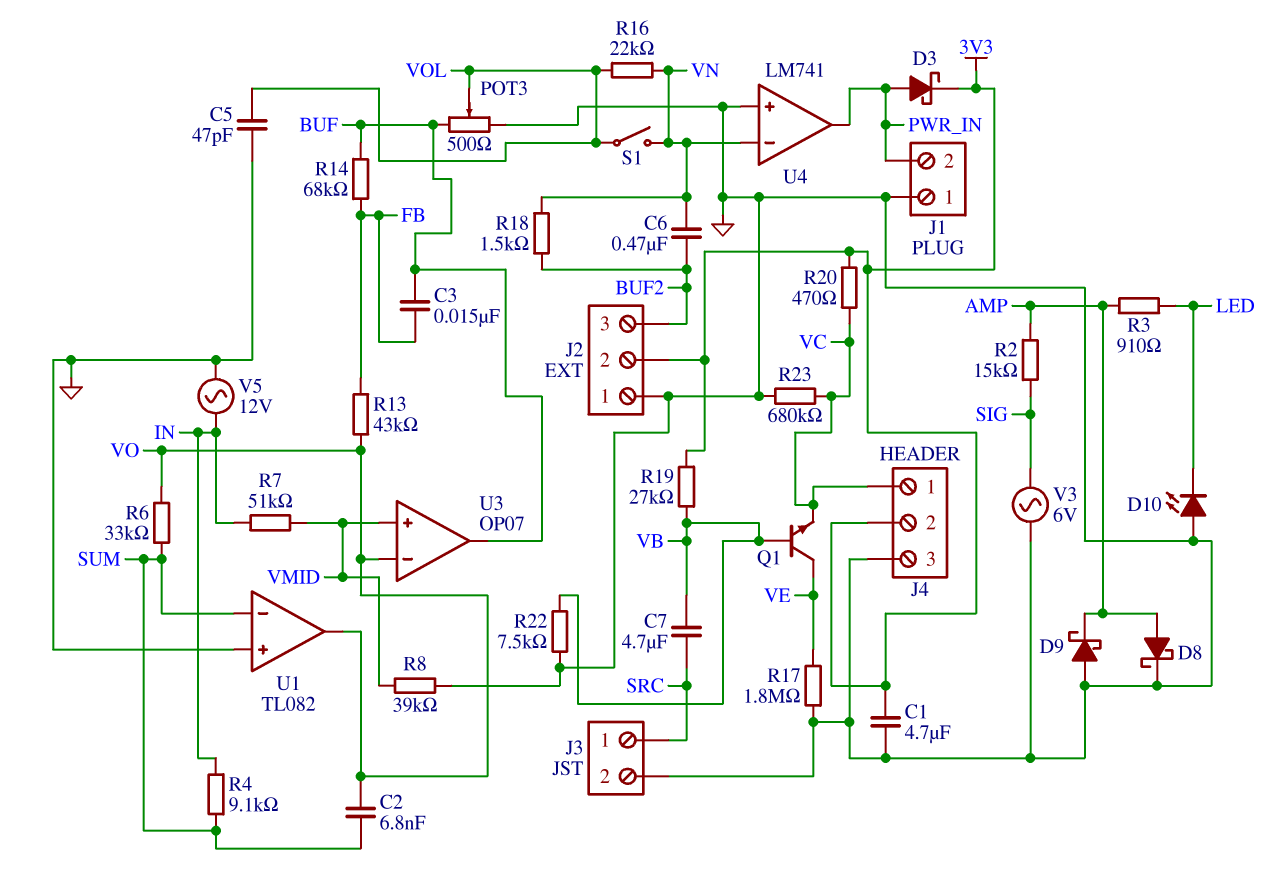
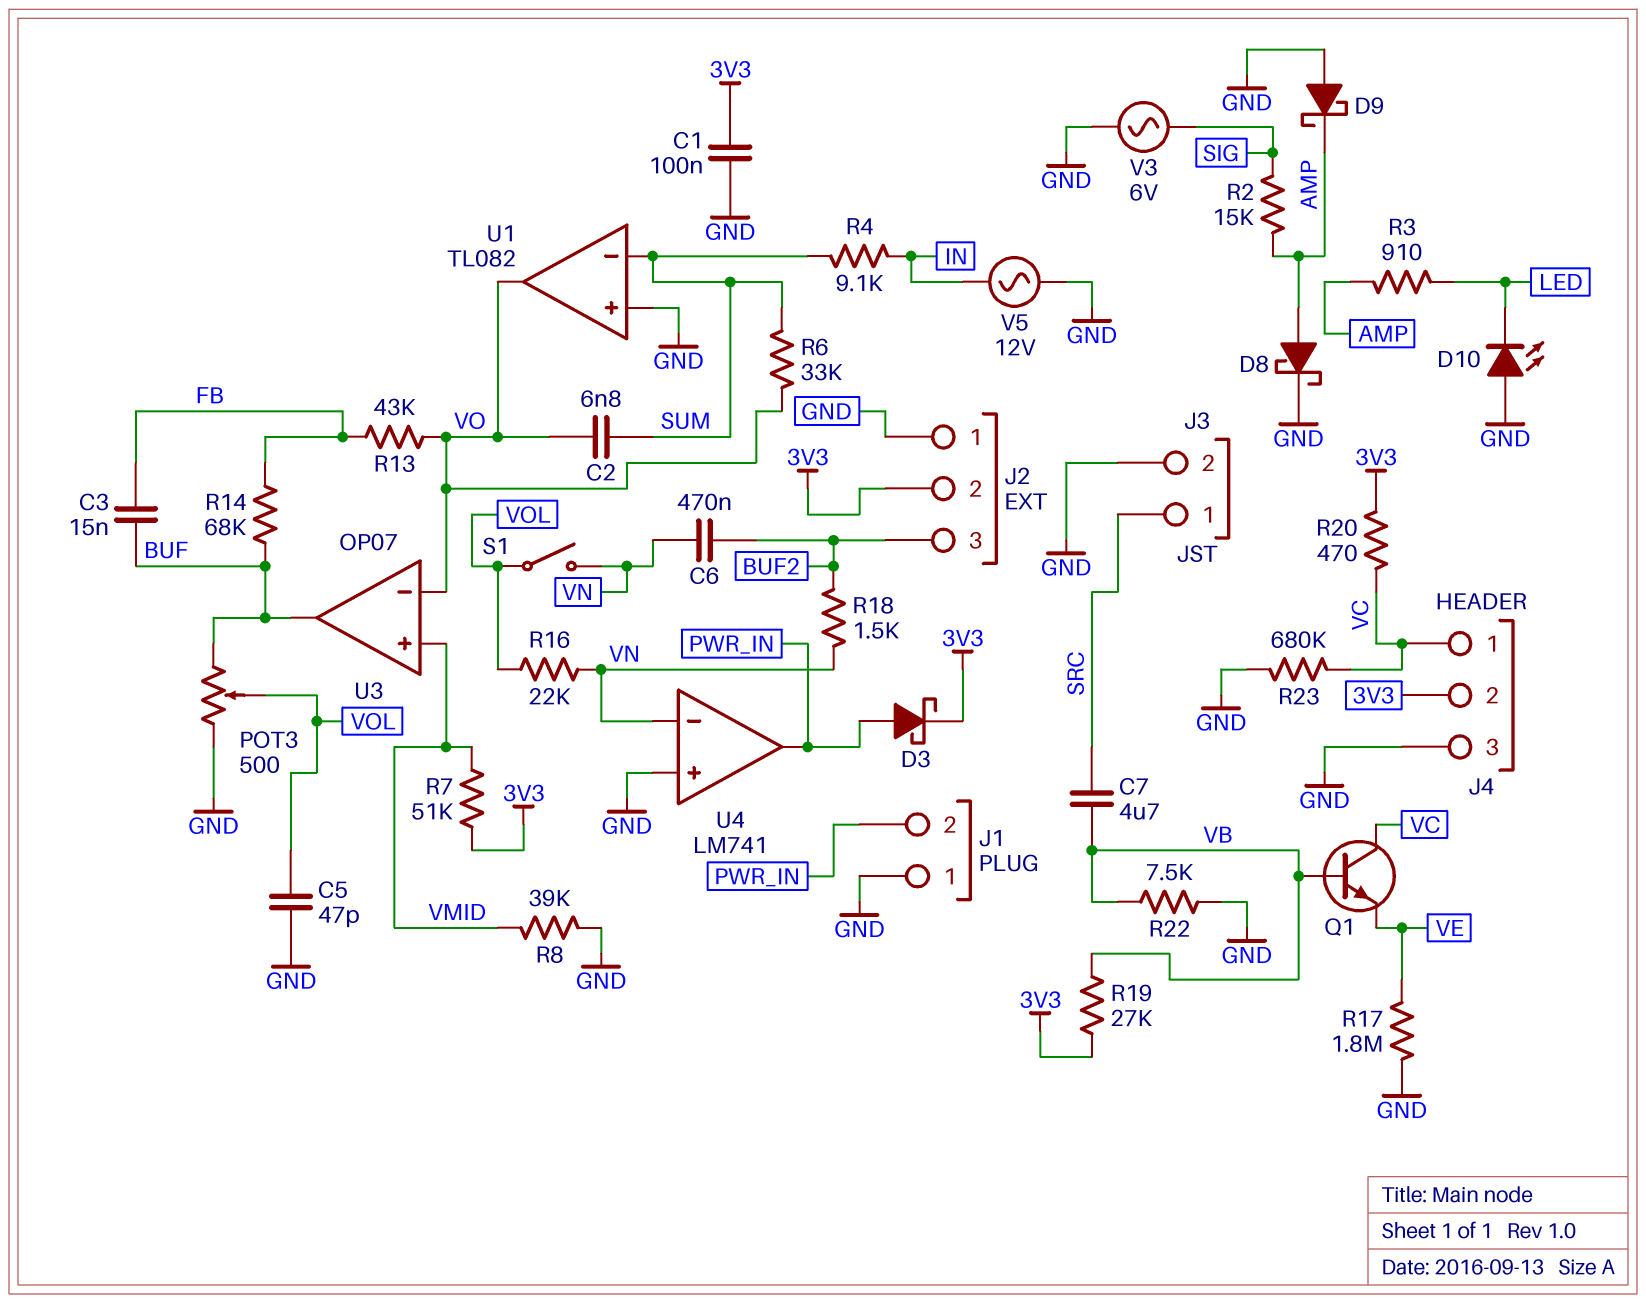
C1: 4.7uF (3V3, GND) -> 100nF (3V3, GND)
Q1: NPN (B VB, C VE, E VC) -> NPN (B VB, C VC, E VE)
R7: 51k (IN, VMID) -> 51k (3V3, VMID)

